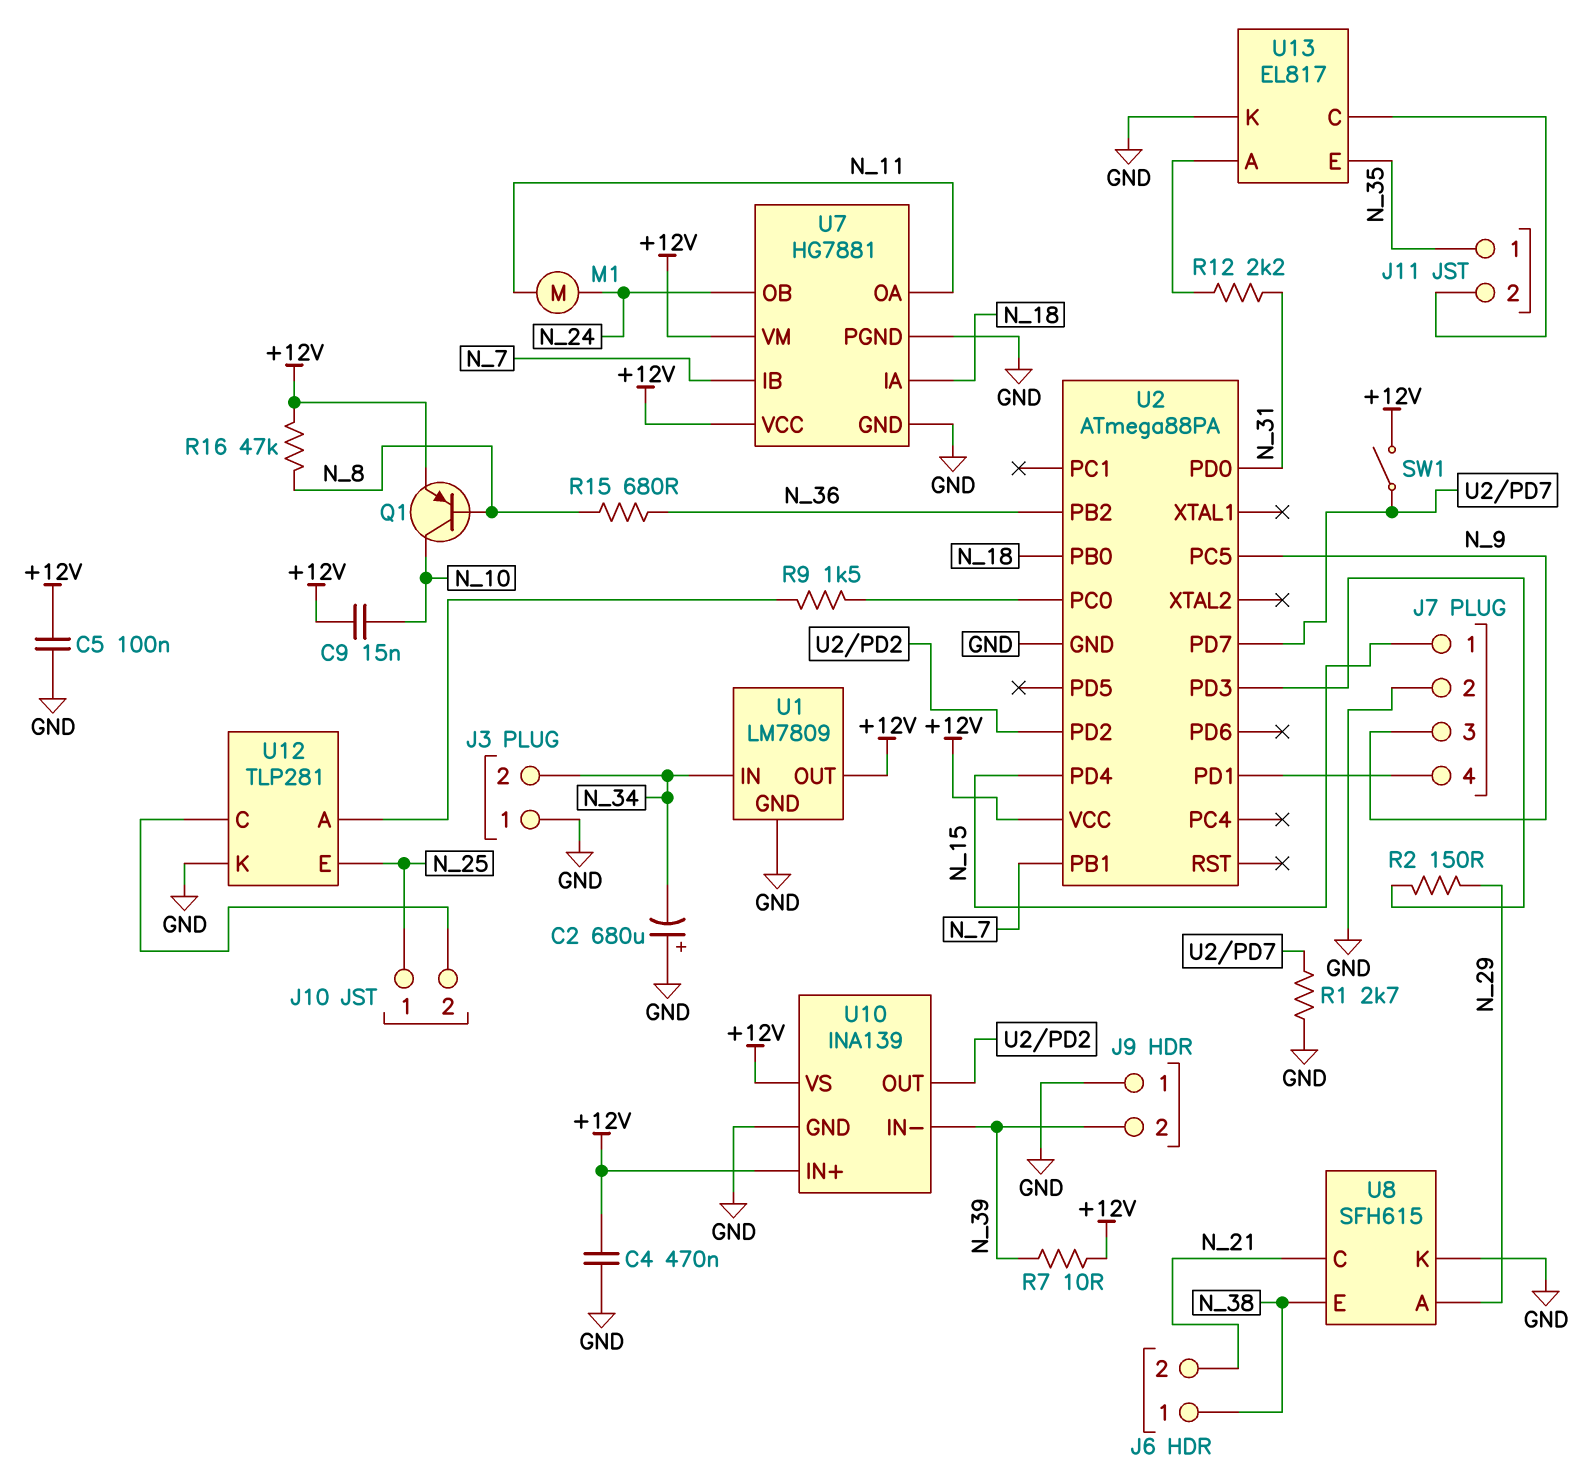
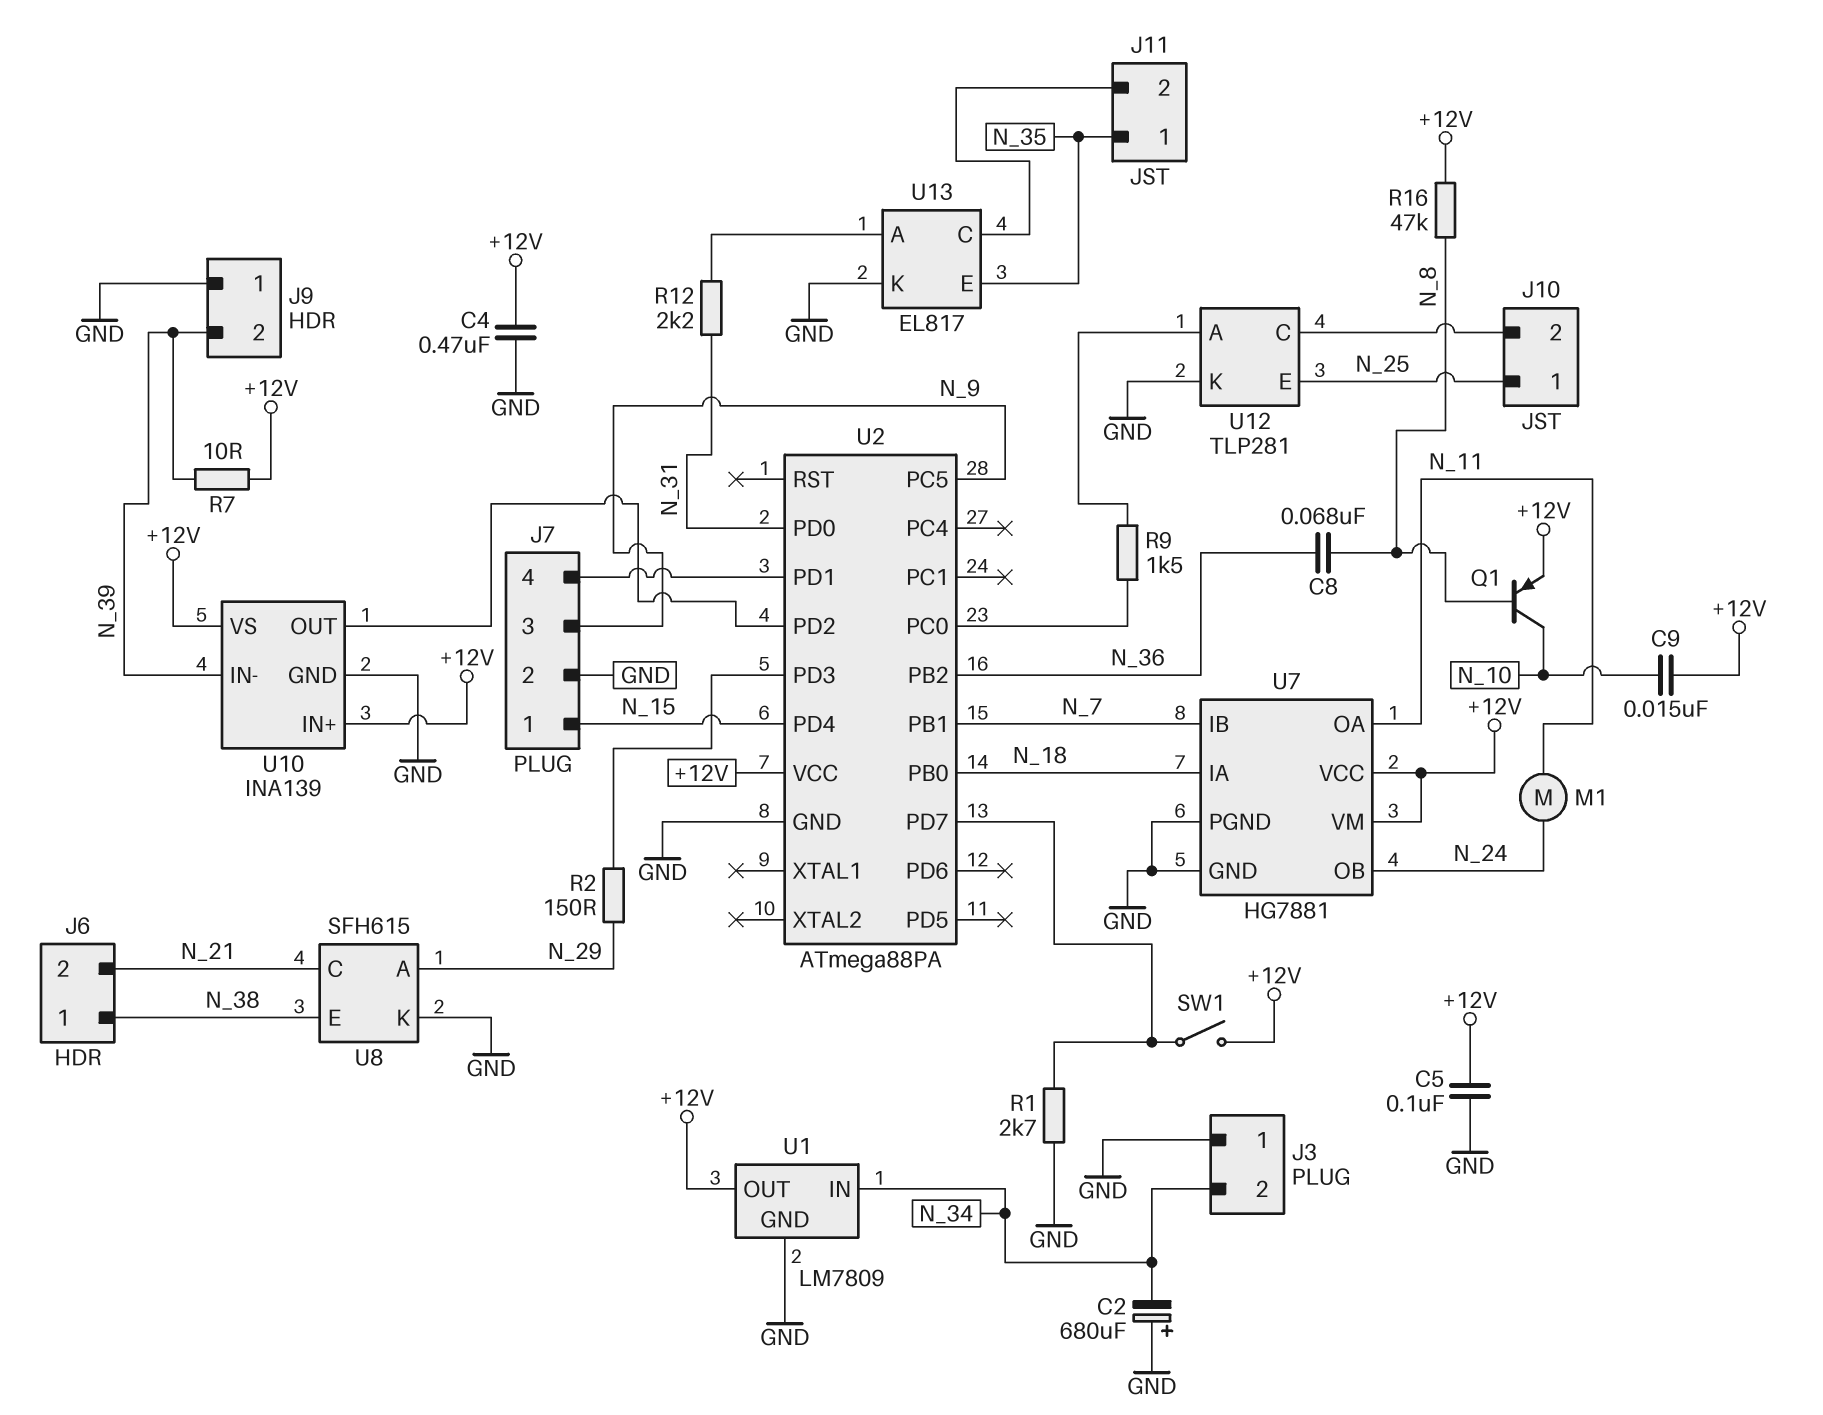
C8: none -> 68nF (N_8, N_36)
R15: 680 (N_8, N_36) -> none

